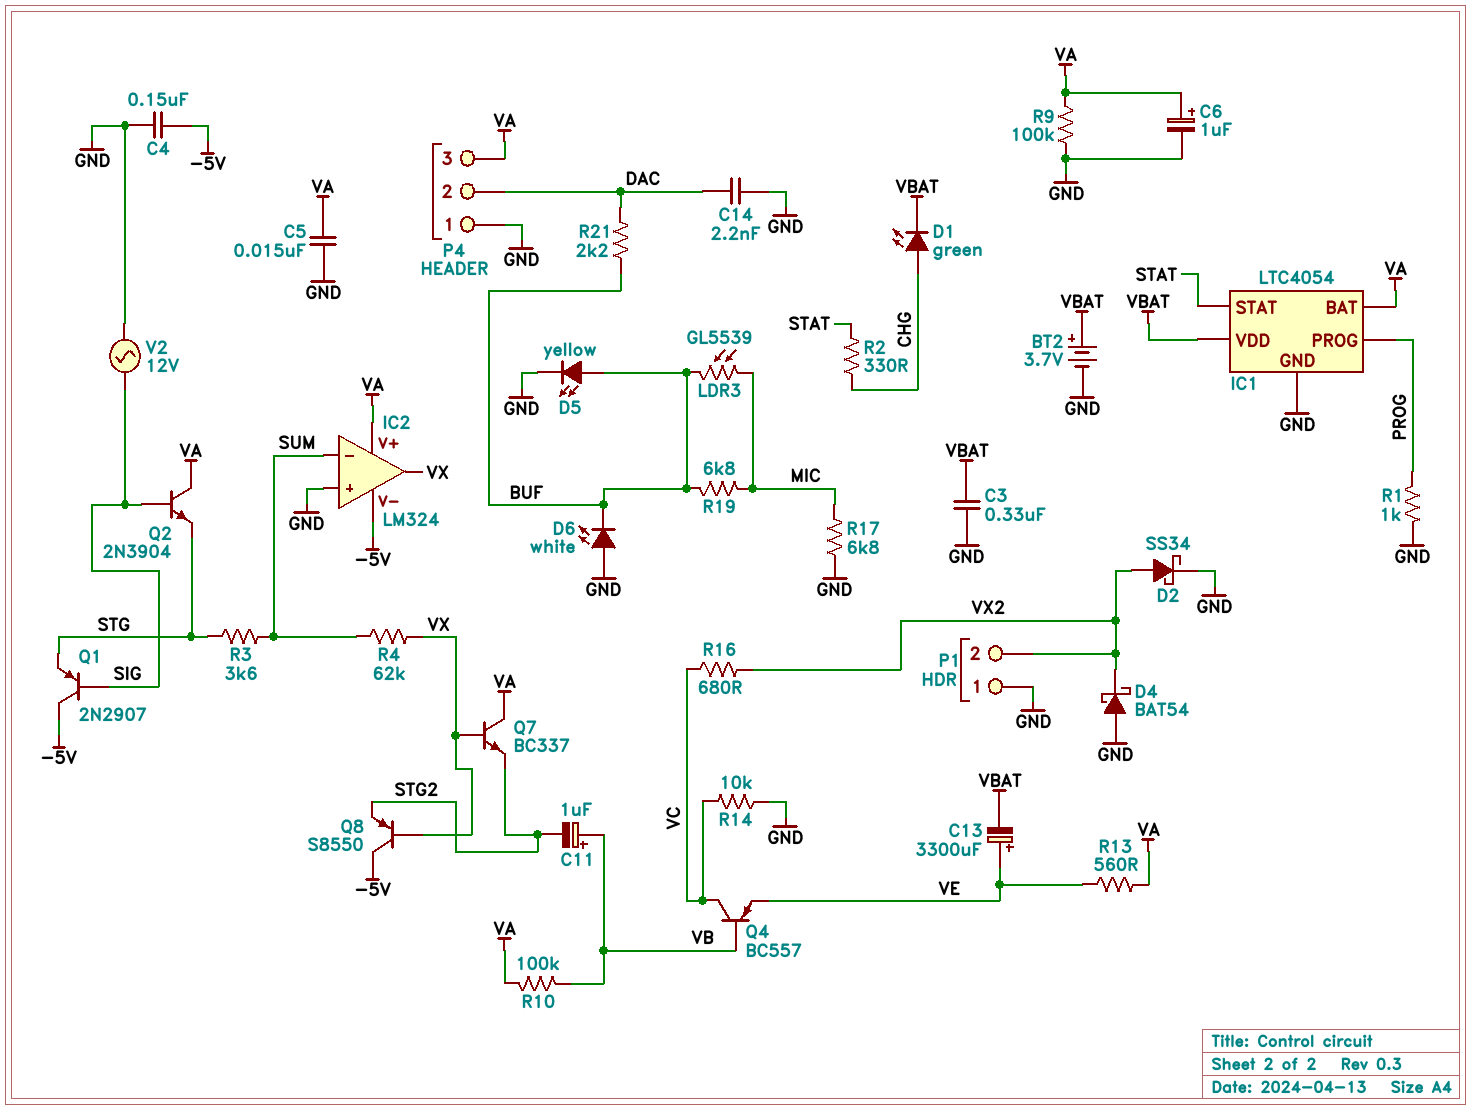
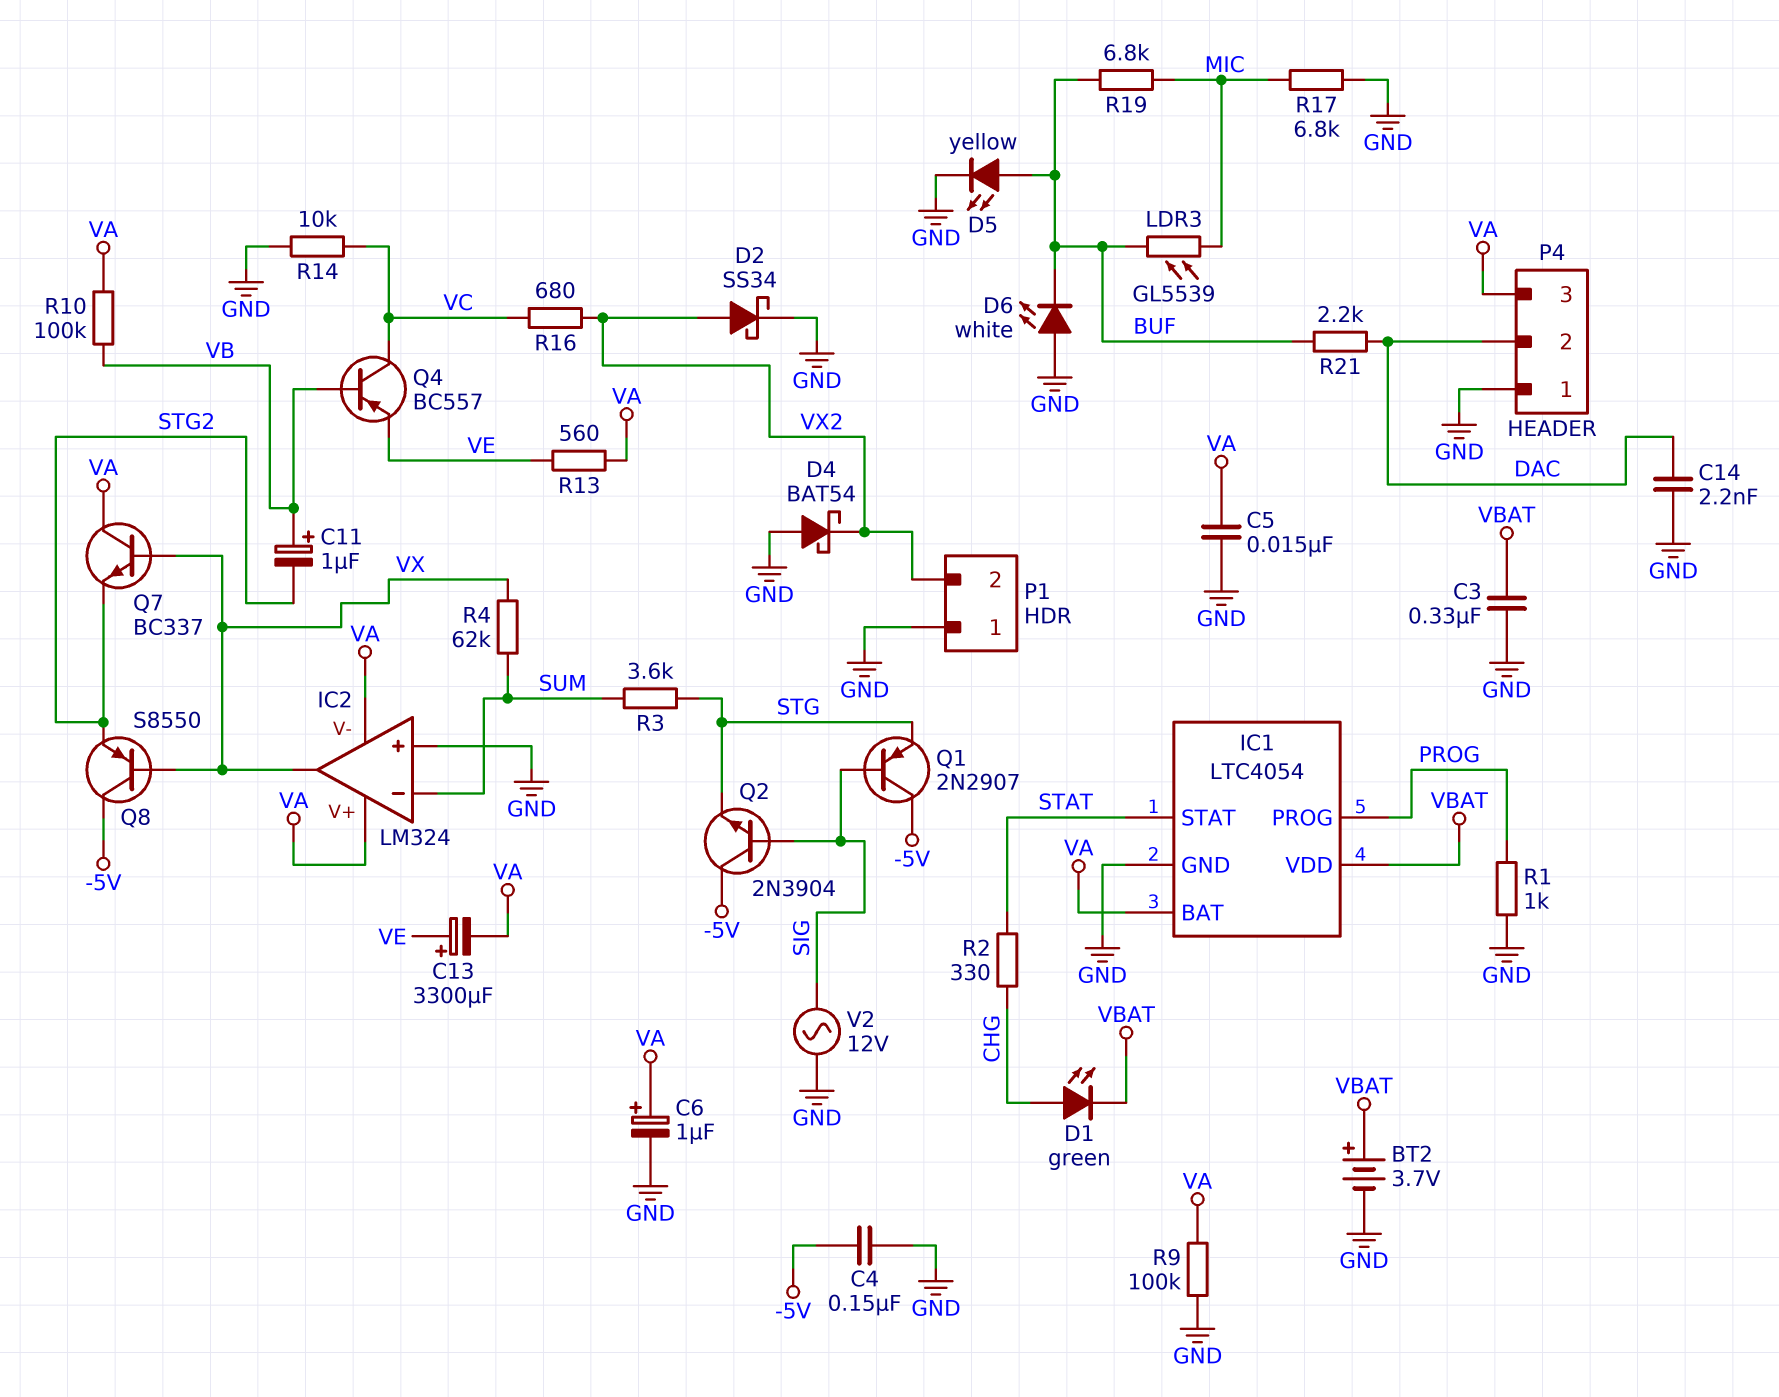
C13: 3300uF (plus VE, minus VBAT) -> 3300uF (plus VE, minus VA)
IC2 pin V-: -5V -> VA
Q2: NPN 2N3904 (B SIG, C VA, E STG) -> NPN 2N3904 (B SIG, C -5V, E STG)

